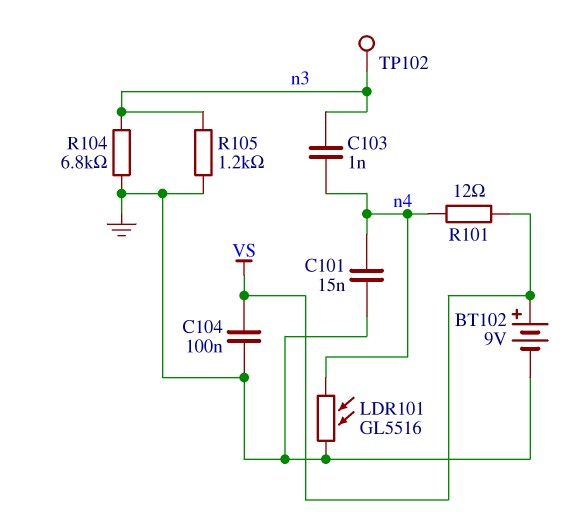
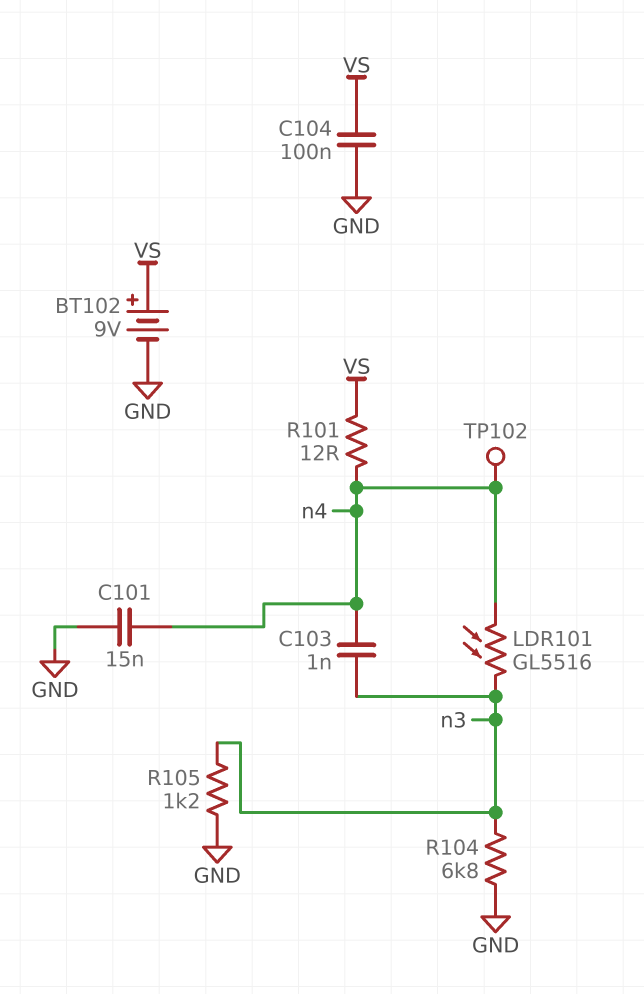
LDR101: GL5516 (GND, n4) -> GL5516 (n3, n4)
TP102: test point (n3) -> test point (n4)

